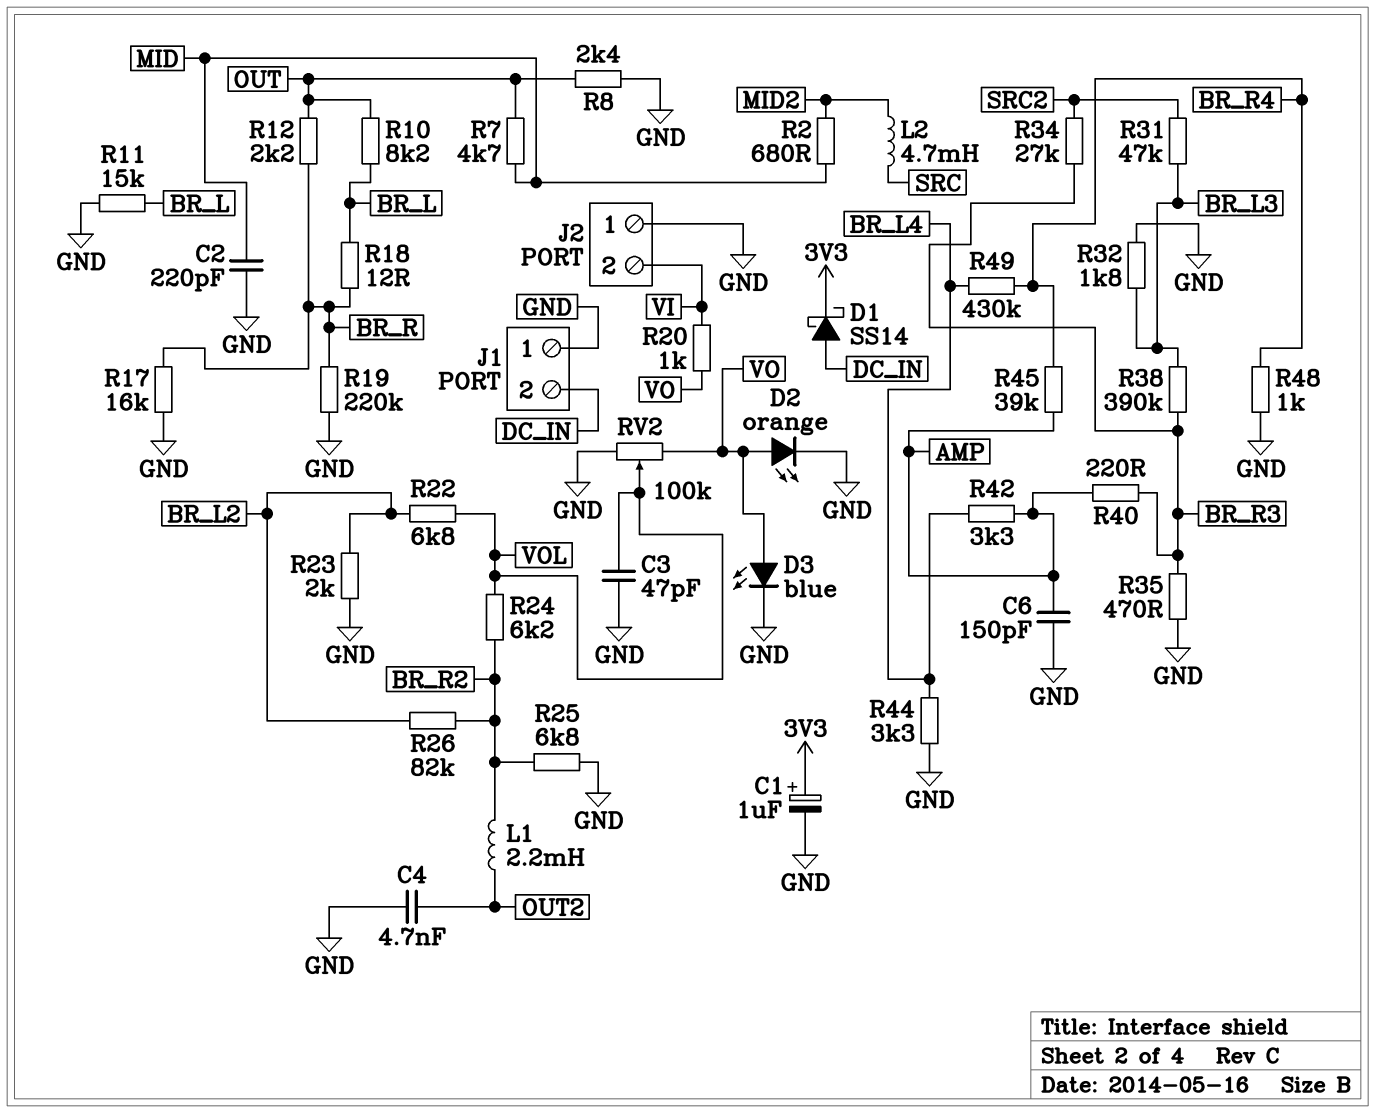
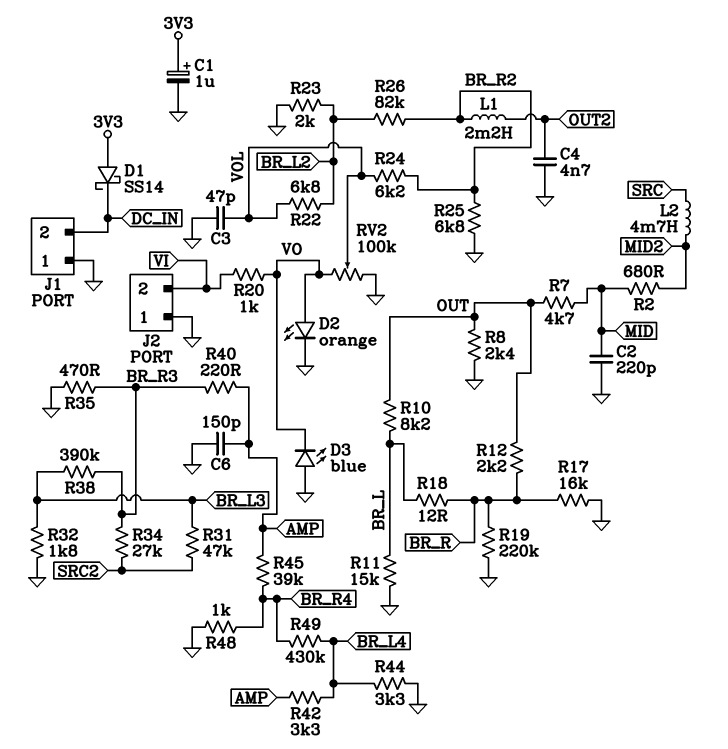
D1: schottky SS14 (A DC_IN, K 3V3) -> schottky SS14 (A 3V3, K DC_IN)
D3: LED blue (A VO, K GND) -> LED blue (A GND, K VO)

